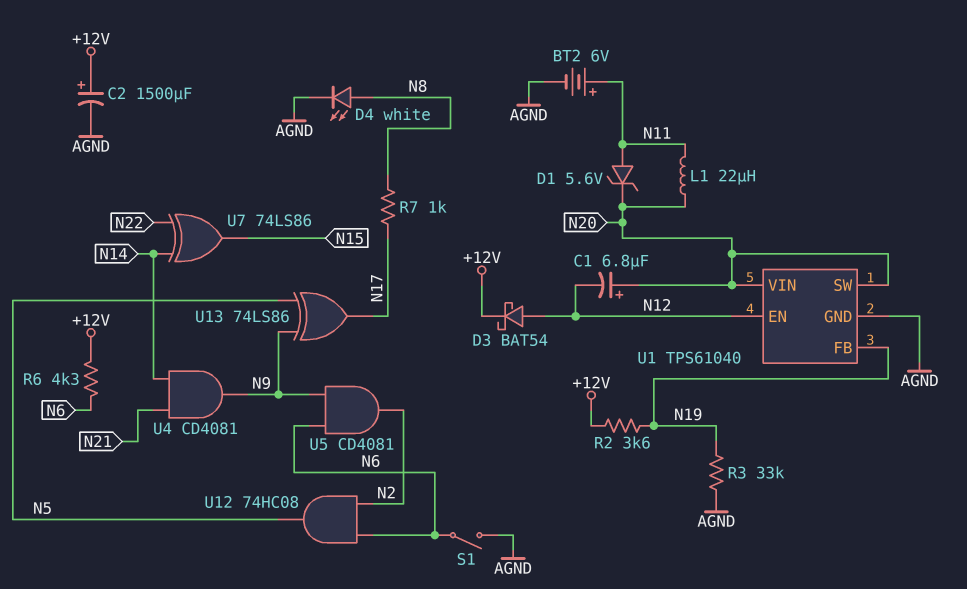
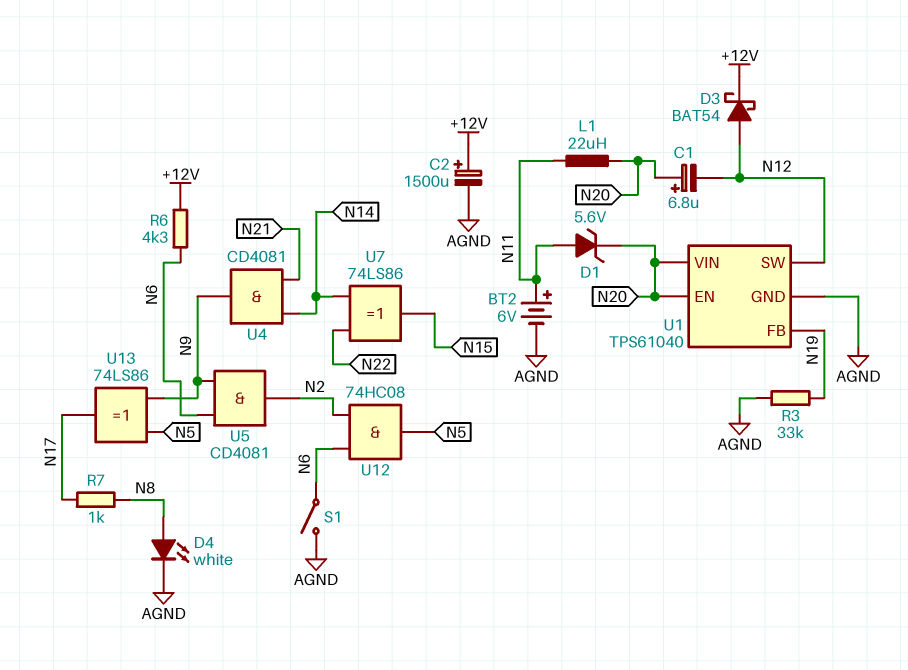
R2: 3.6k (+12V, N19) -> none
U1 pin EN: N12 -> N20
U1 pin SW: N20 -> N12

